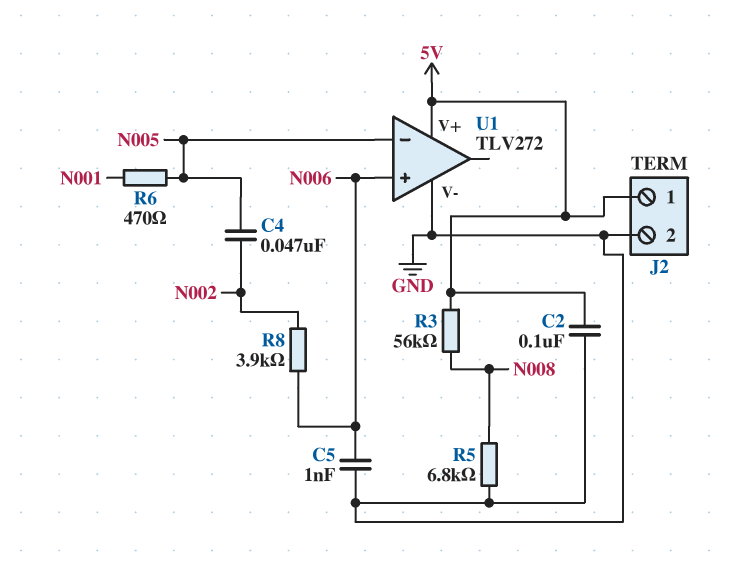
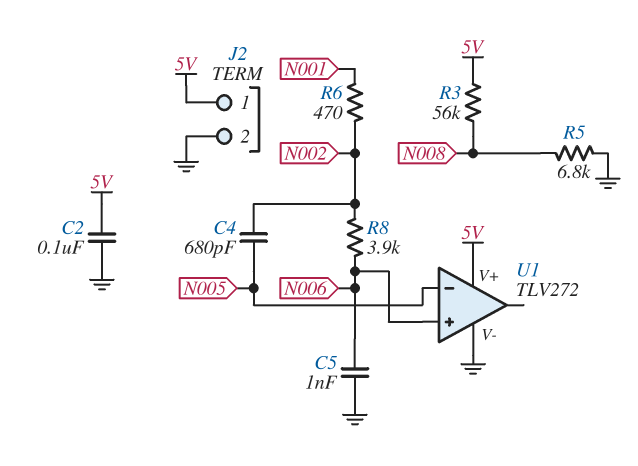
C4: 47nF (N002, N005) -> 680pF (N002, N005)
R6: 470 (N001, N005) -> 470 (N001, N002)

